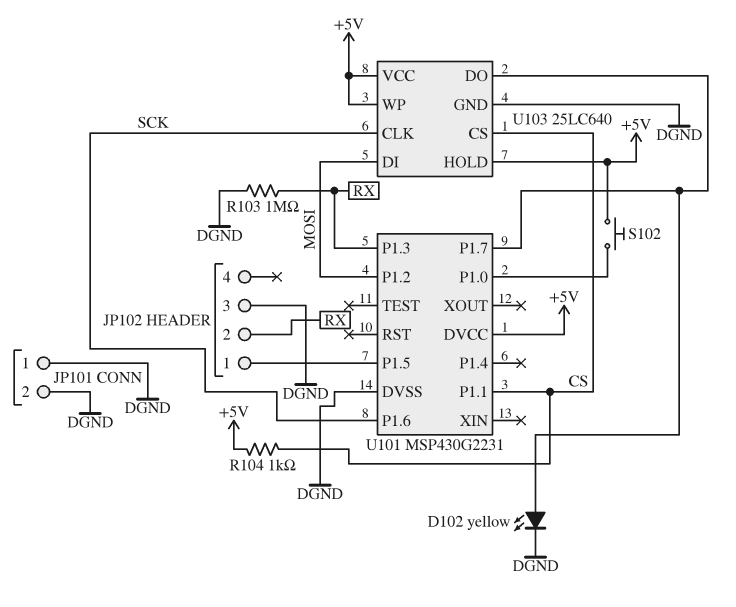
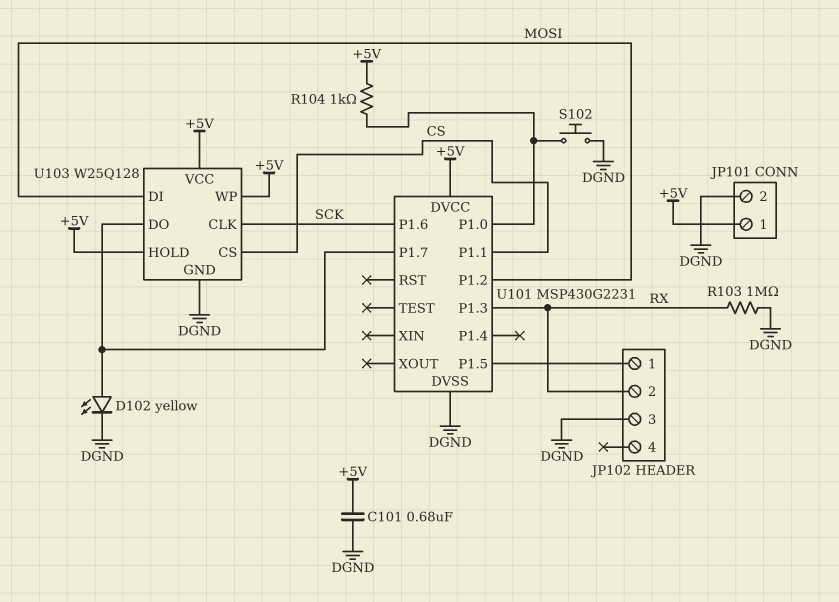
C101: none -> 680nF (+5V, DGND)
JP101 pin 1: DGND -> +5V
R104: 1k (+5V, CS) -> 1k (+5V, U101/P1.0)
S102: button (+5V, U101/P1.0) -> button (DGND, U101/P1.0)
U103: 25LC640 -> W25Q128

